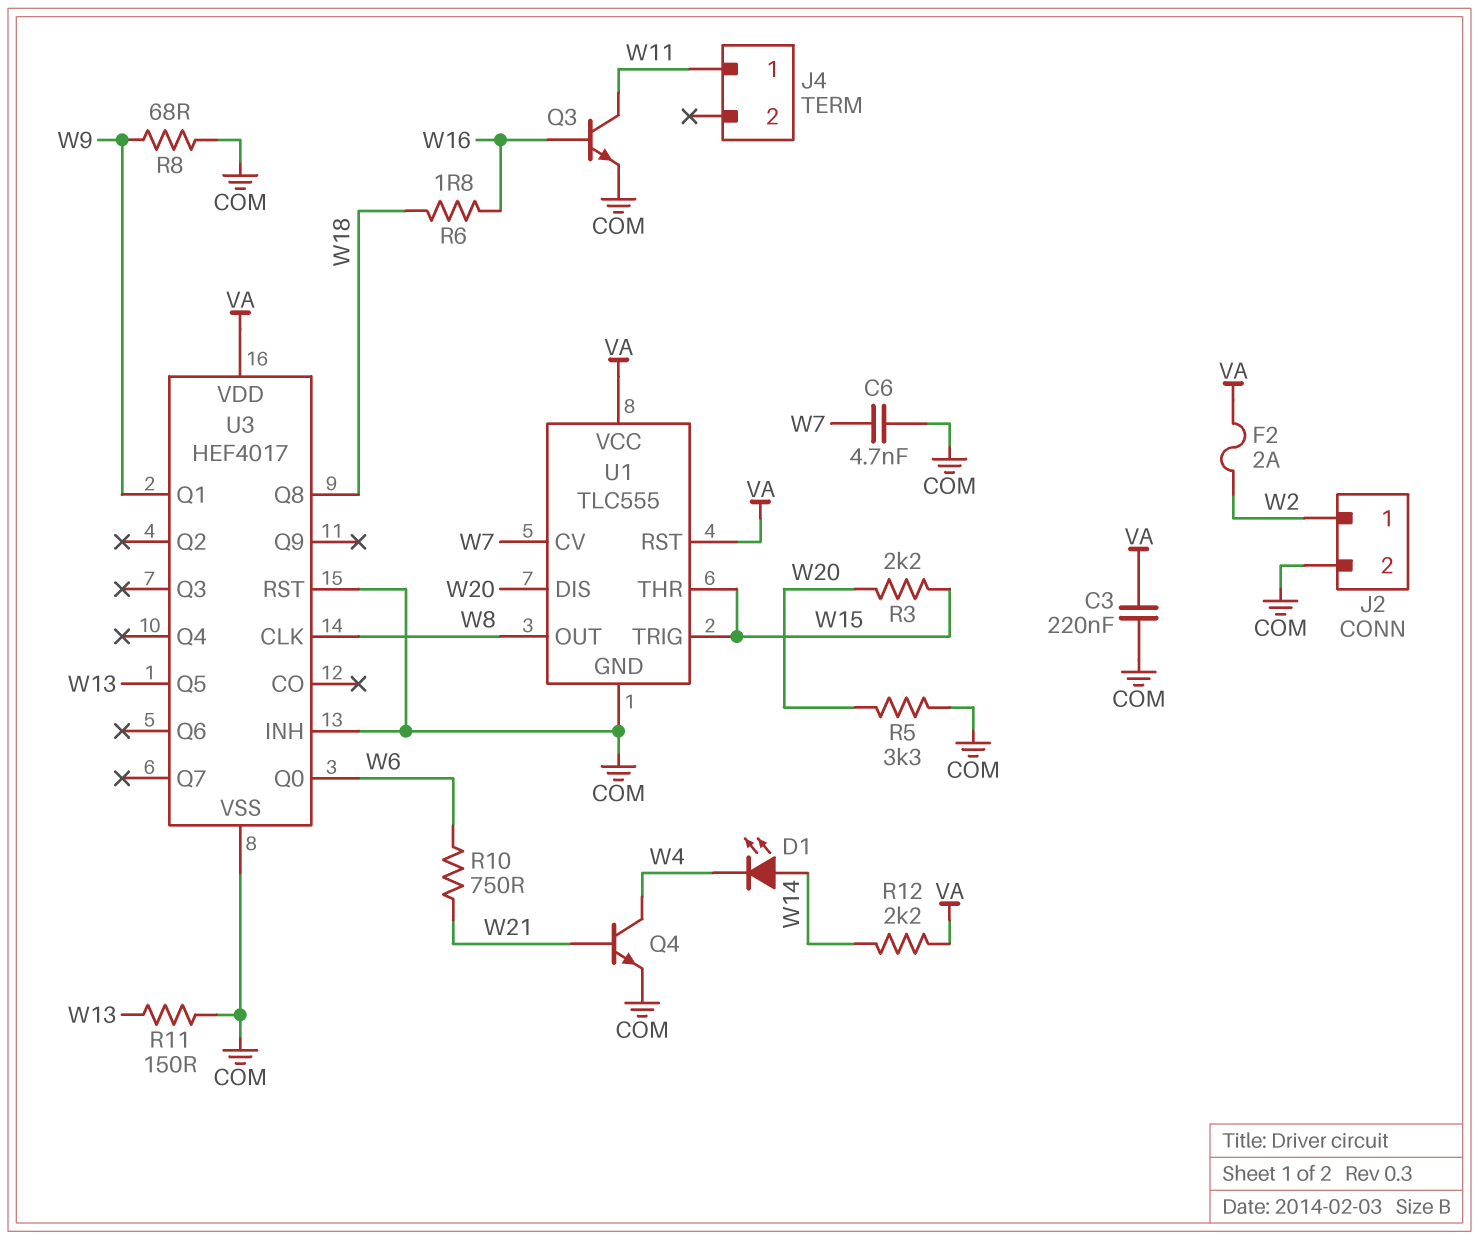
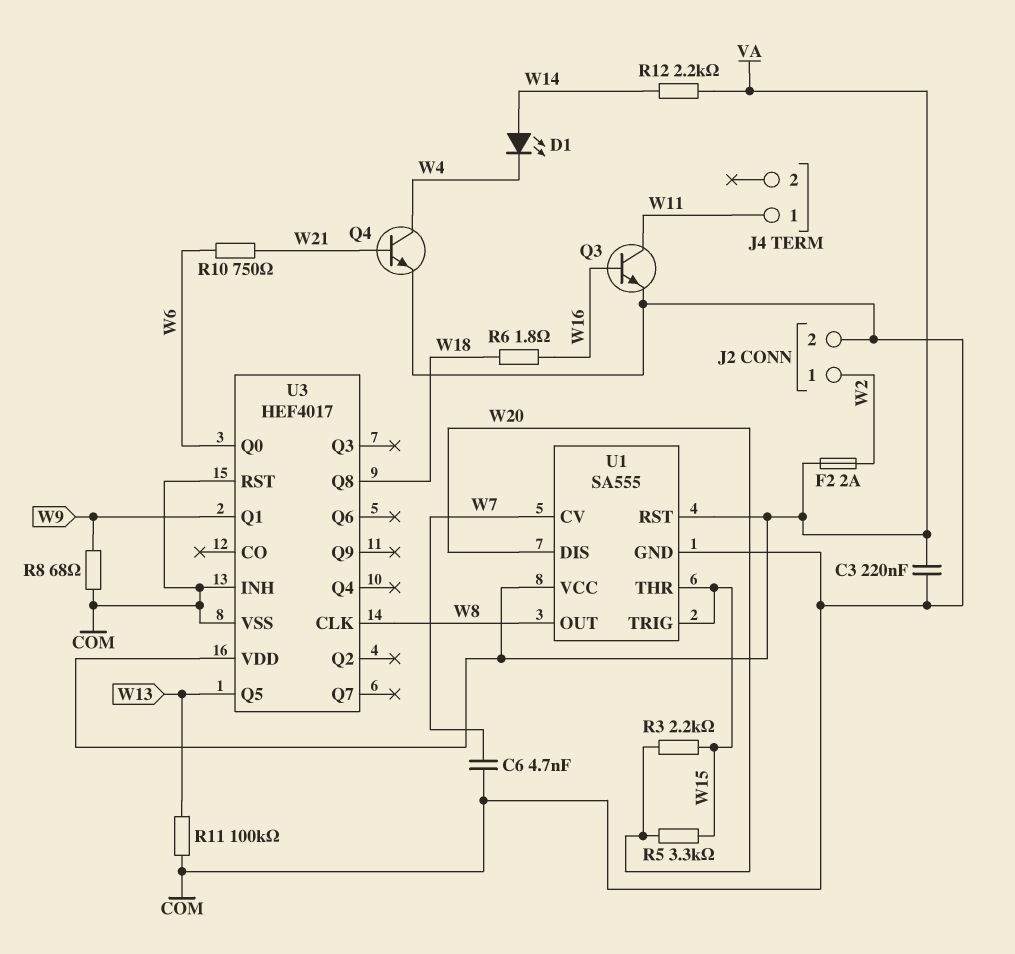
R5: 3.3k (COM, W20) -> 3.3k (W15, W20)
R11: 150 (COM, W13) -> 100k (COM, W13)
U1: TLC555 -> SA555

